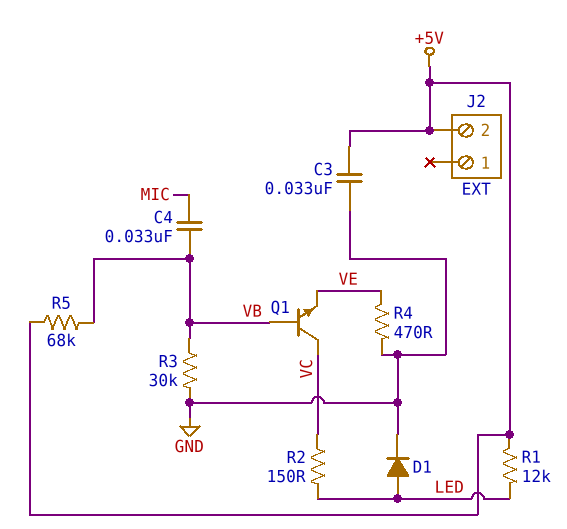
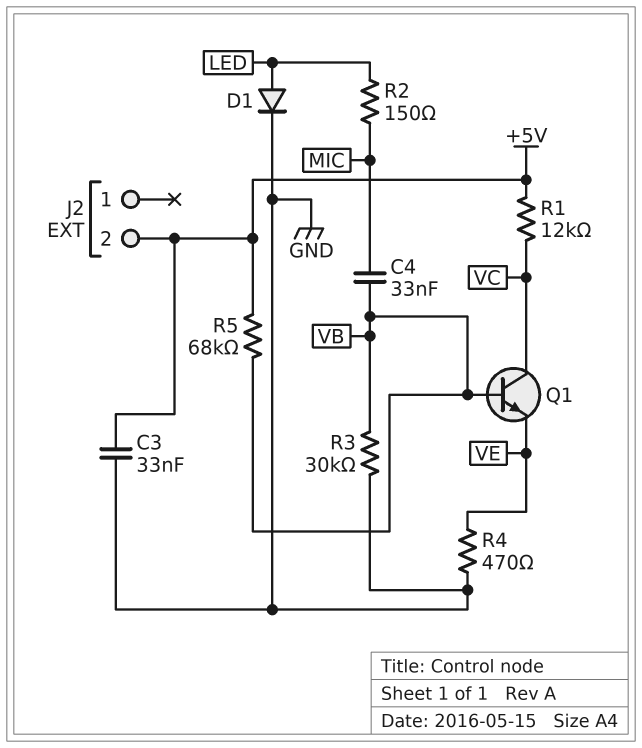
R1: 12k (+5V, LED) -> 12k (+5V, VC)
R2: 150 (LED, VC) -> 150 (LED, MIC)

